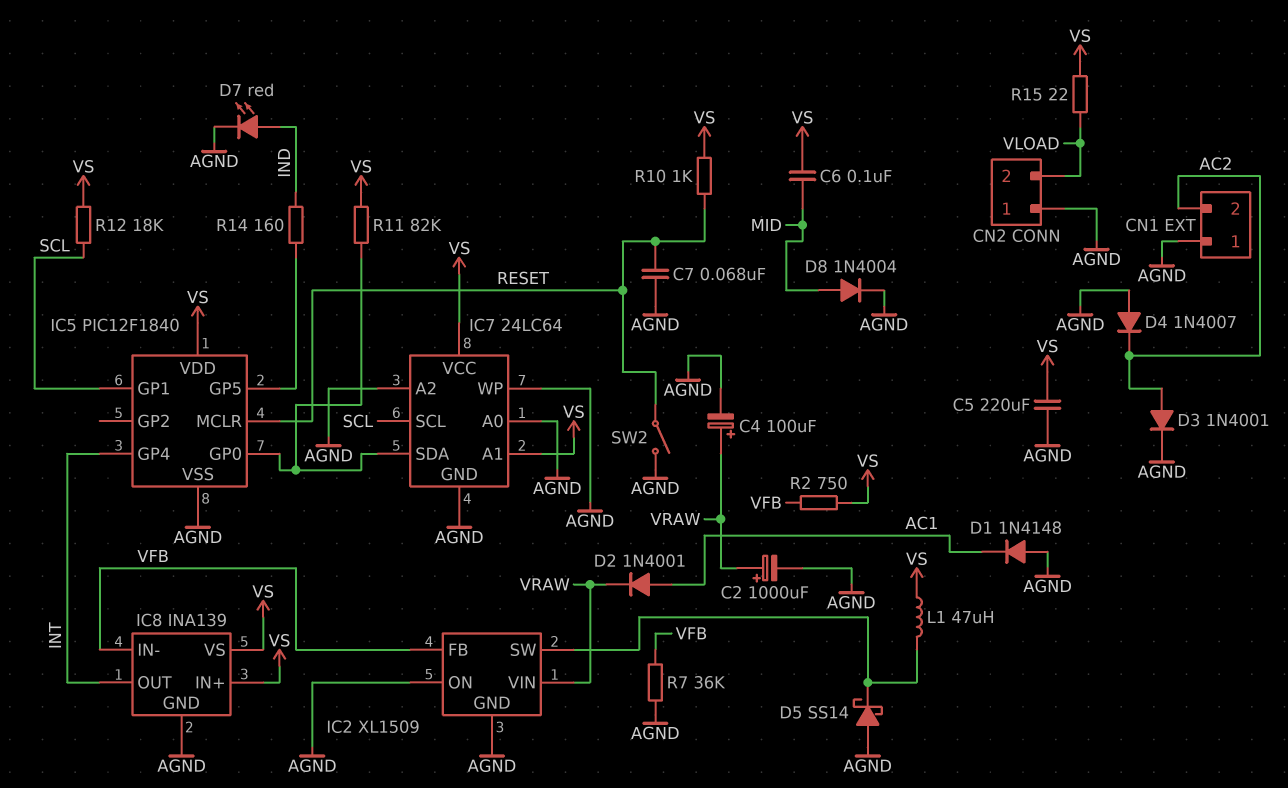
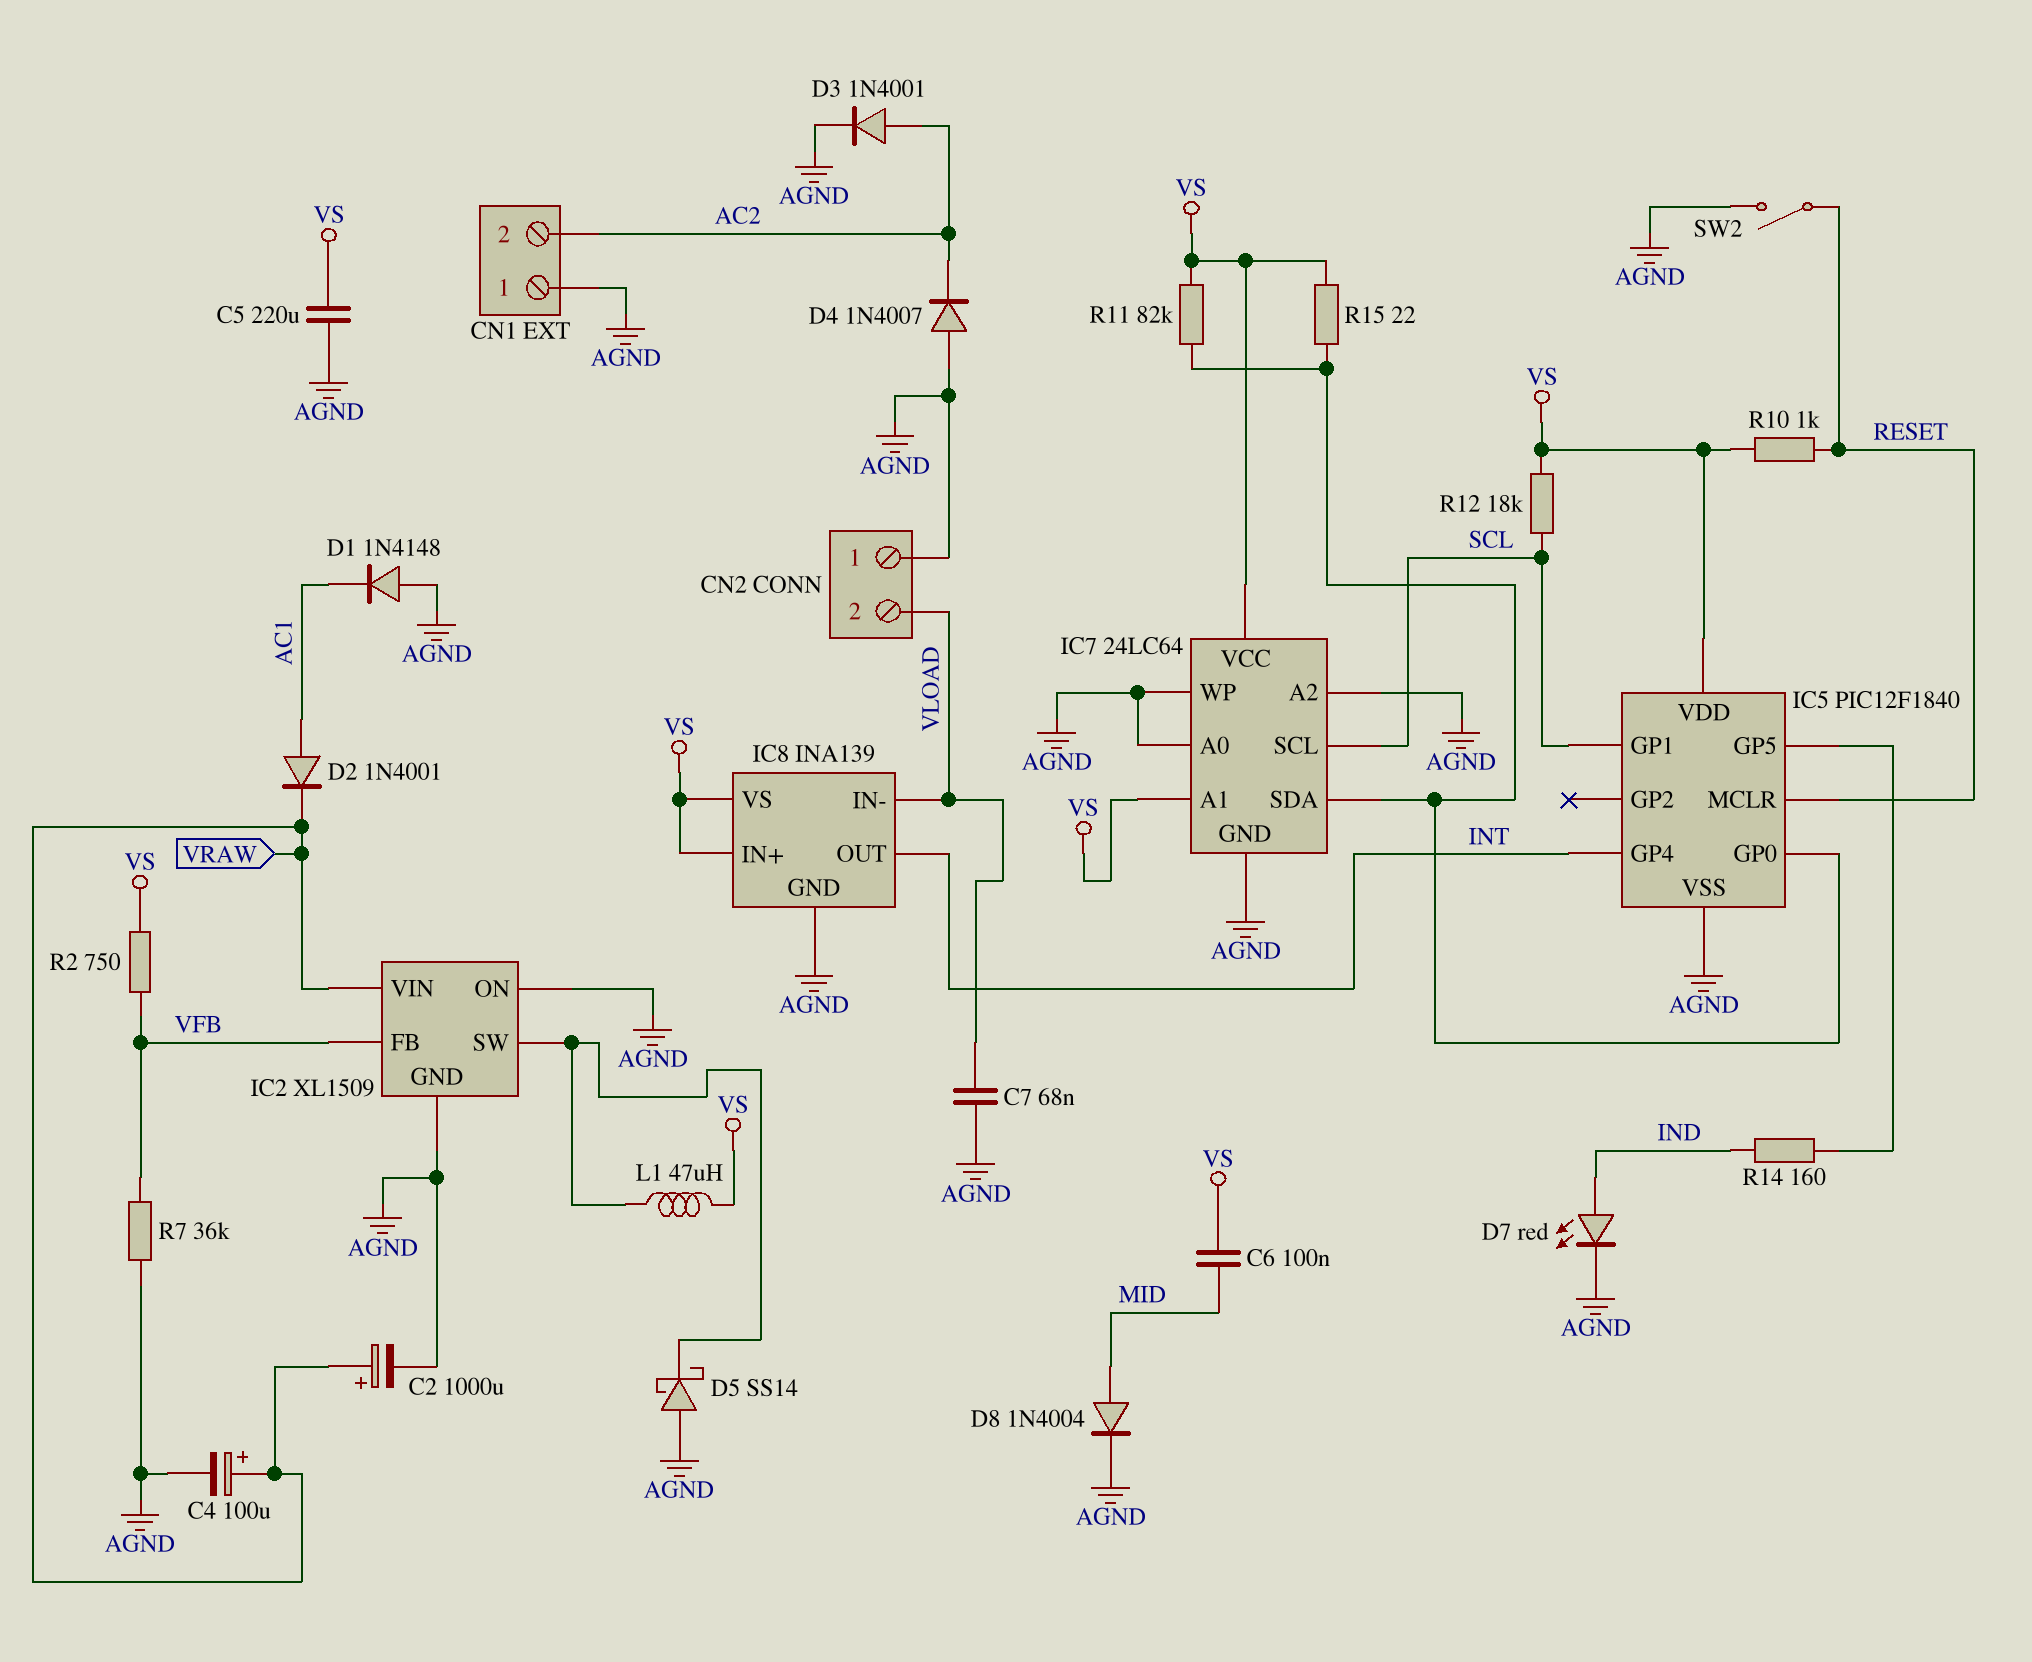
C7: 68nF (AGND, RESET) -> 68nF (AGND, VLOAD)
IC8 pin IN-: VFB -> VLOAD
R15: 22 (VLOAD, VS) -> 22 (IC5/GP0, VS)

